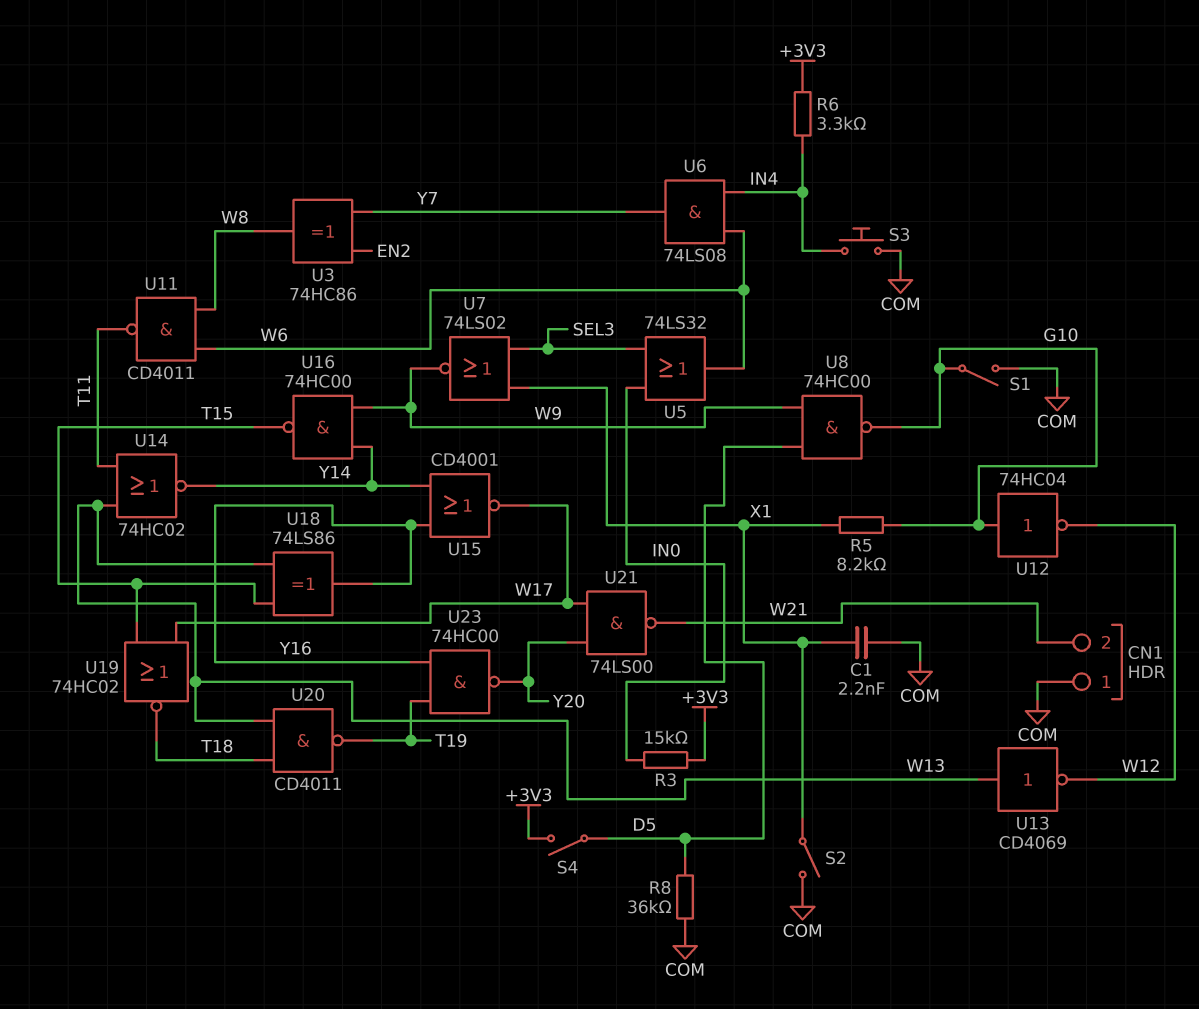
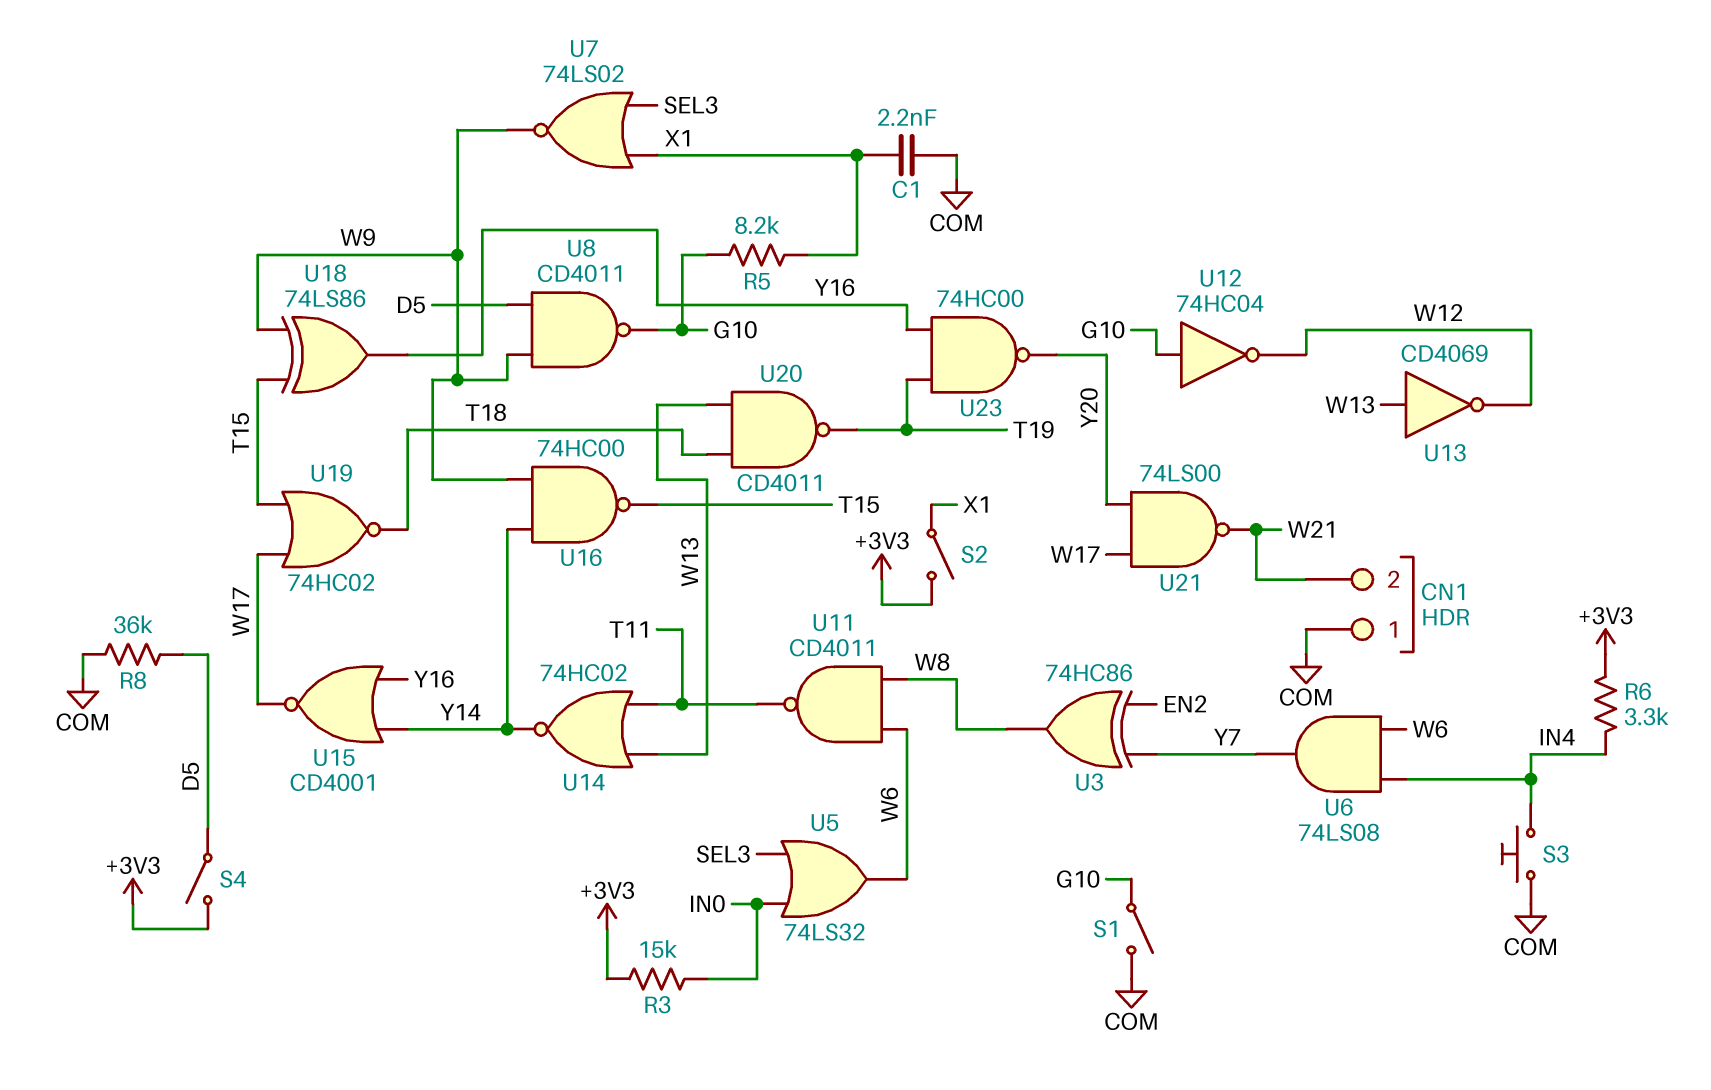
S2: switch (COM, X1) -> switch (+3V3, X1)
U8: NAND 74HC00 (in D5, in W9, out G10) -> NAND CD4011 (in D5, in W9, out G10)
U18: XOR 74LS86 (in T15, in W13, out Y16) -> XOR 74LS86 (in T15, in W9, out Y16)

